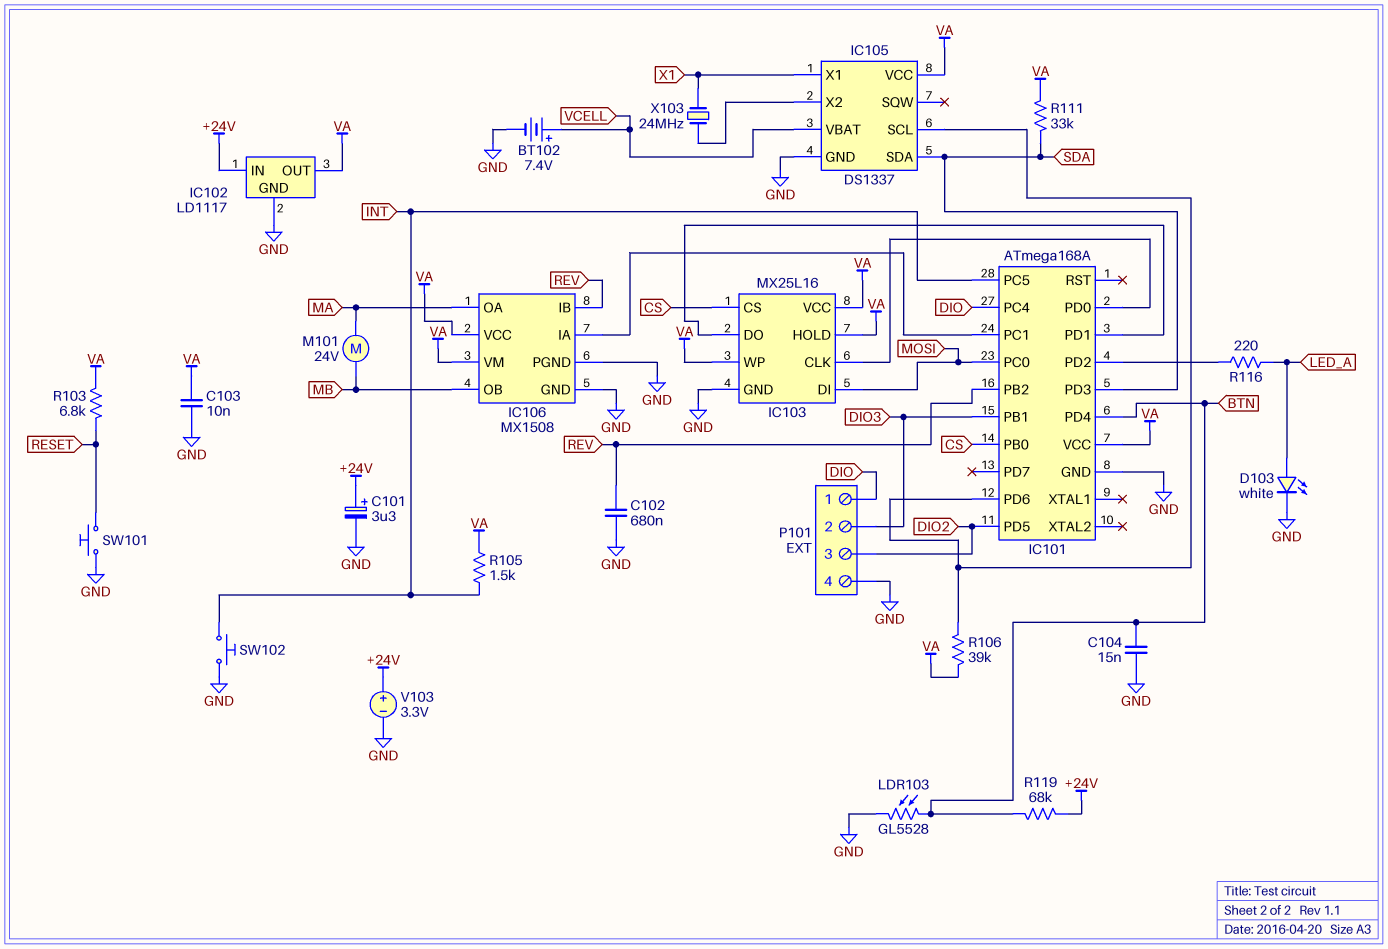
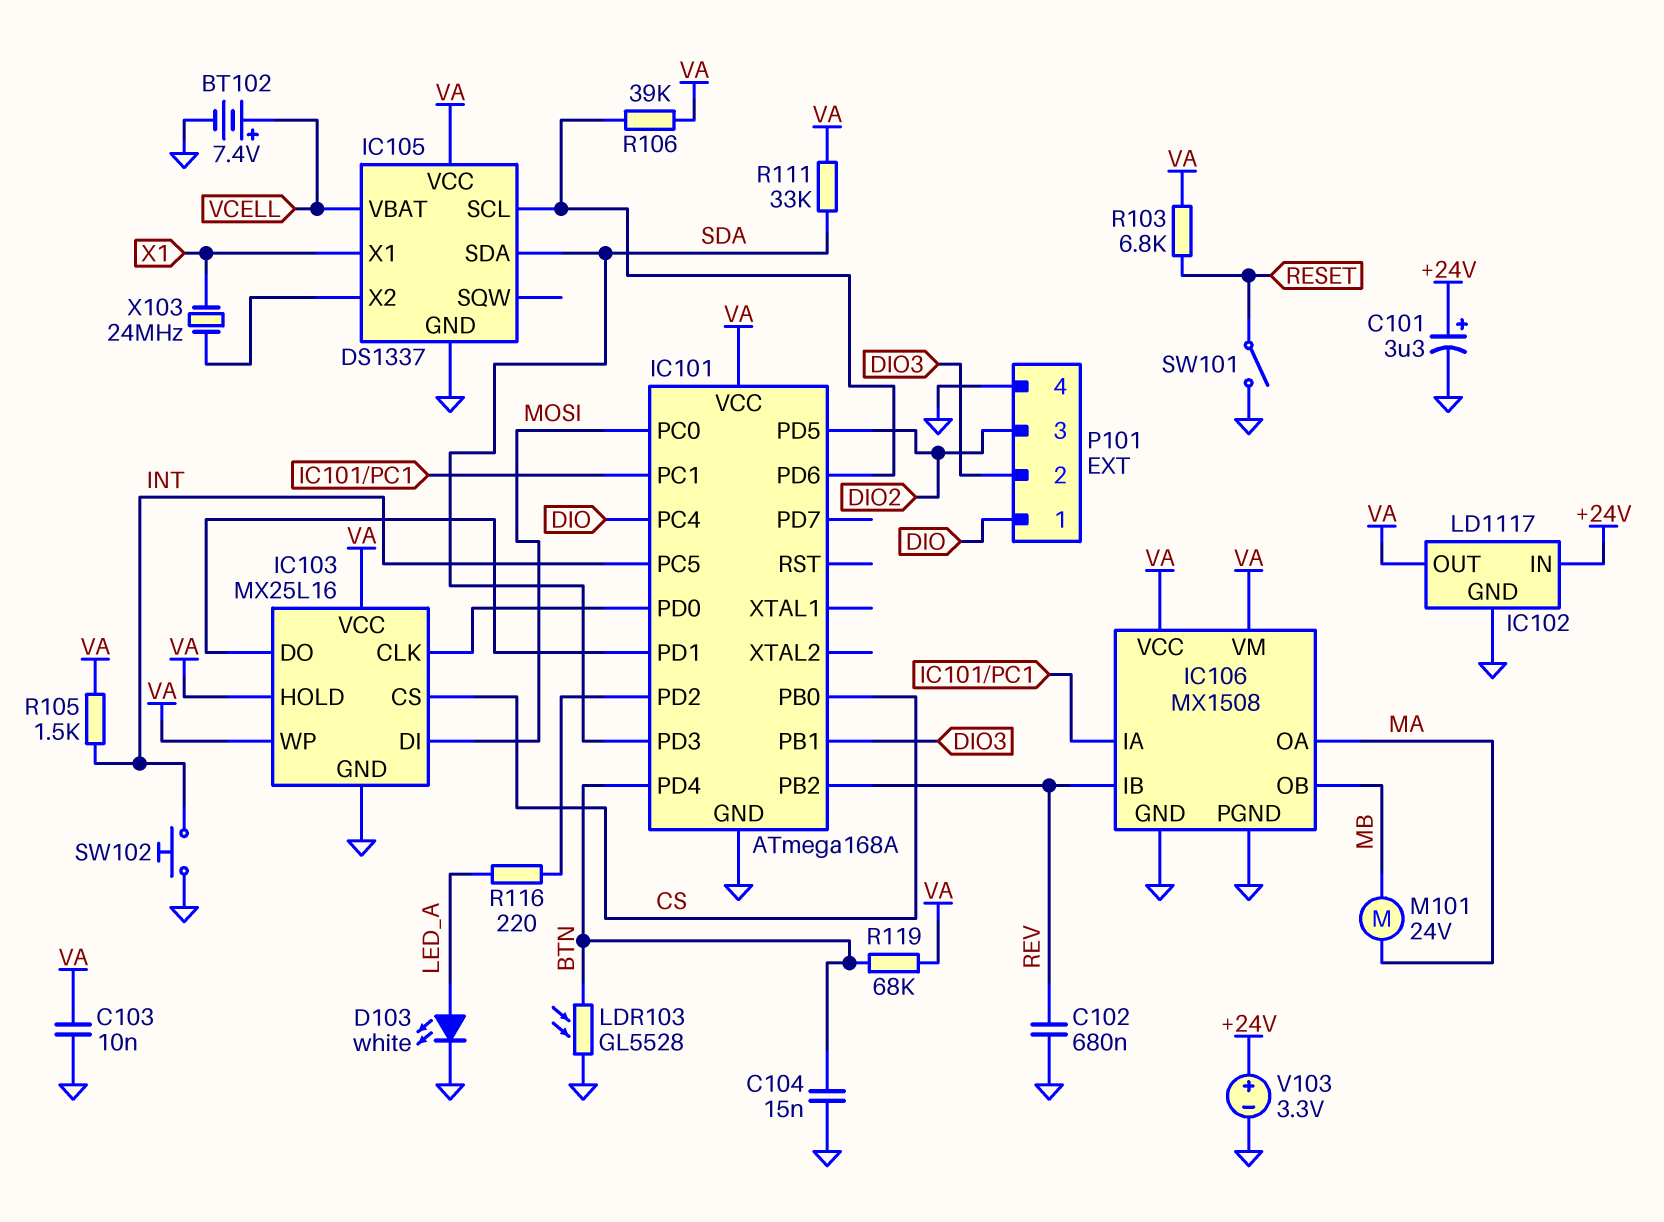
R119: 68k (+24V, BTN) -> 68k (BTN, VA)
SW101: button (GND, RESET) -> switch (GND, RESET)

